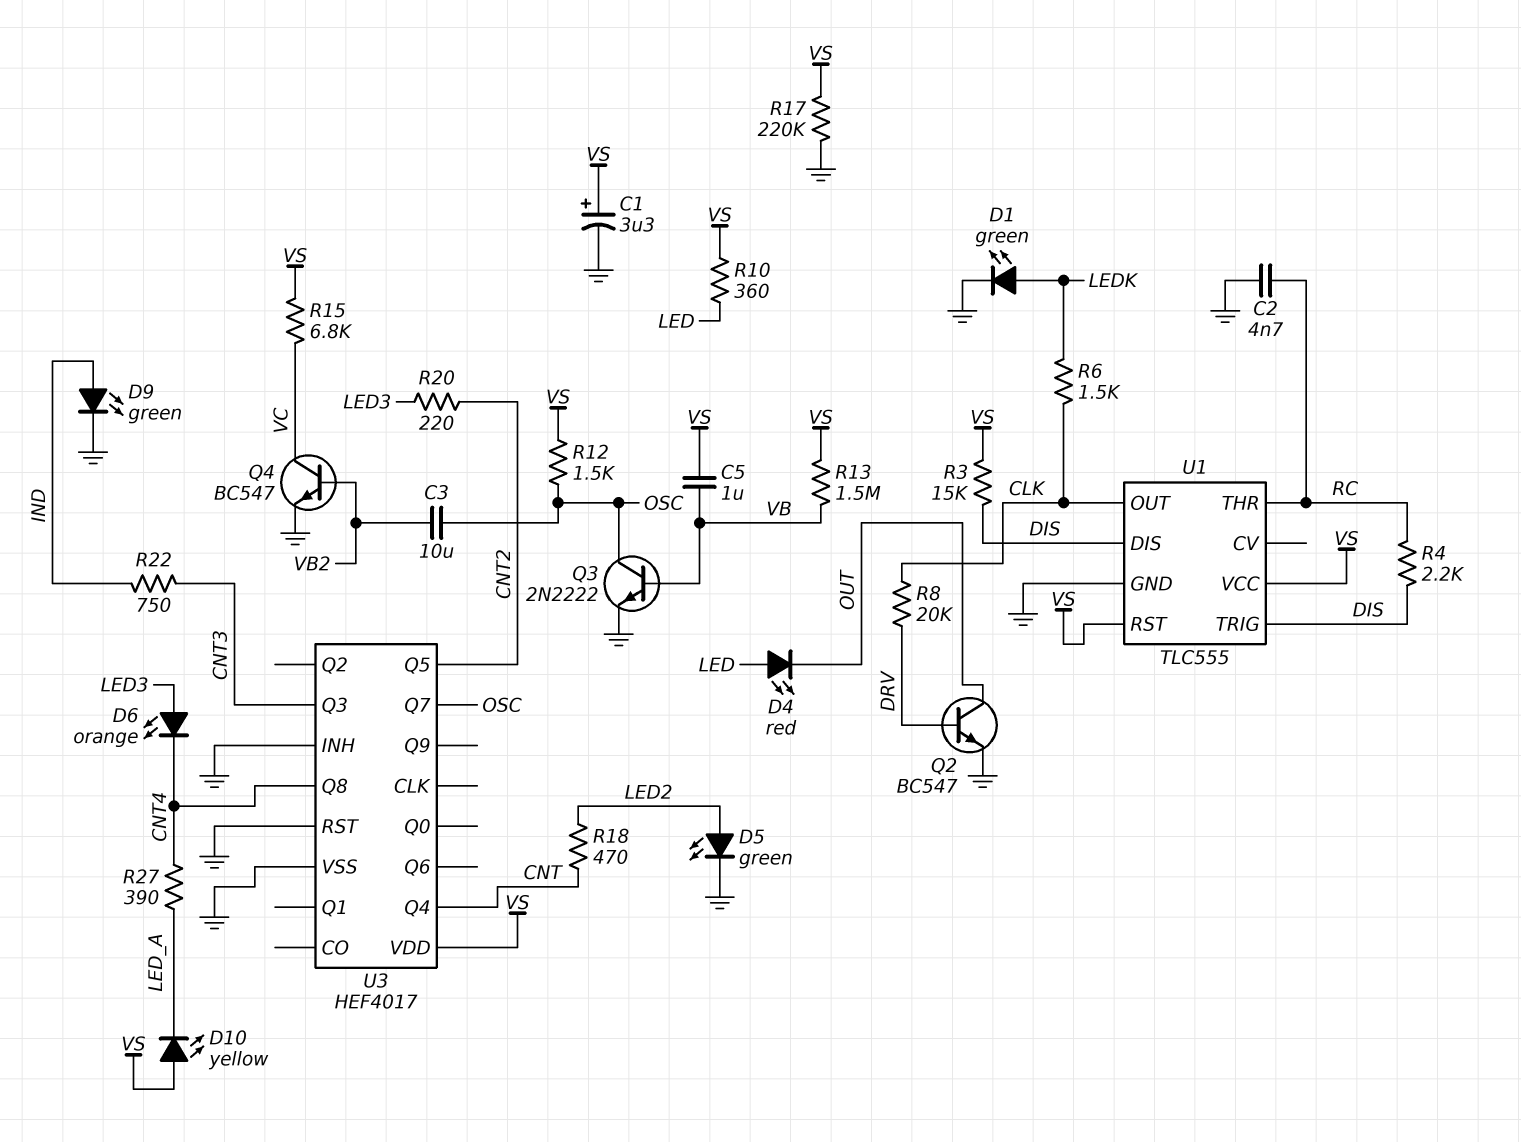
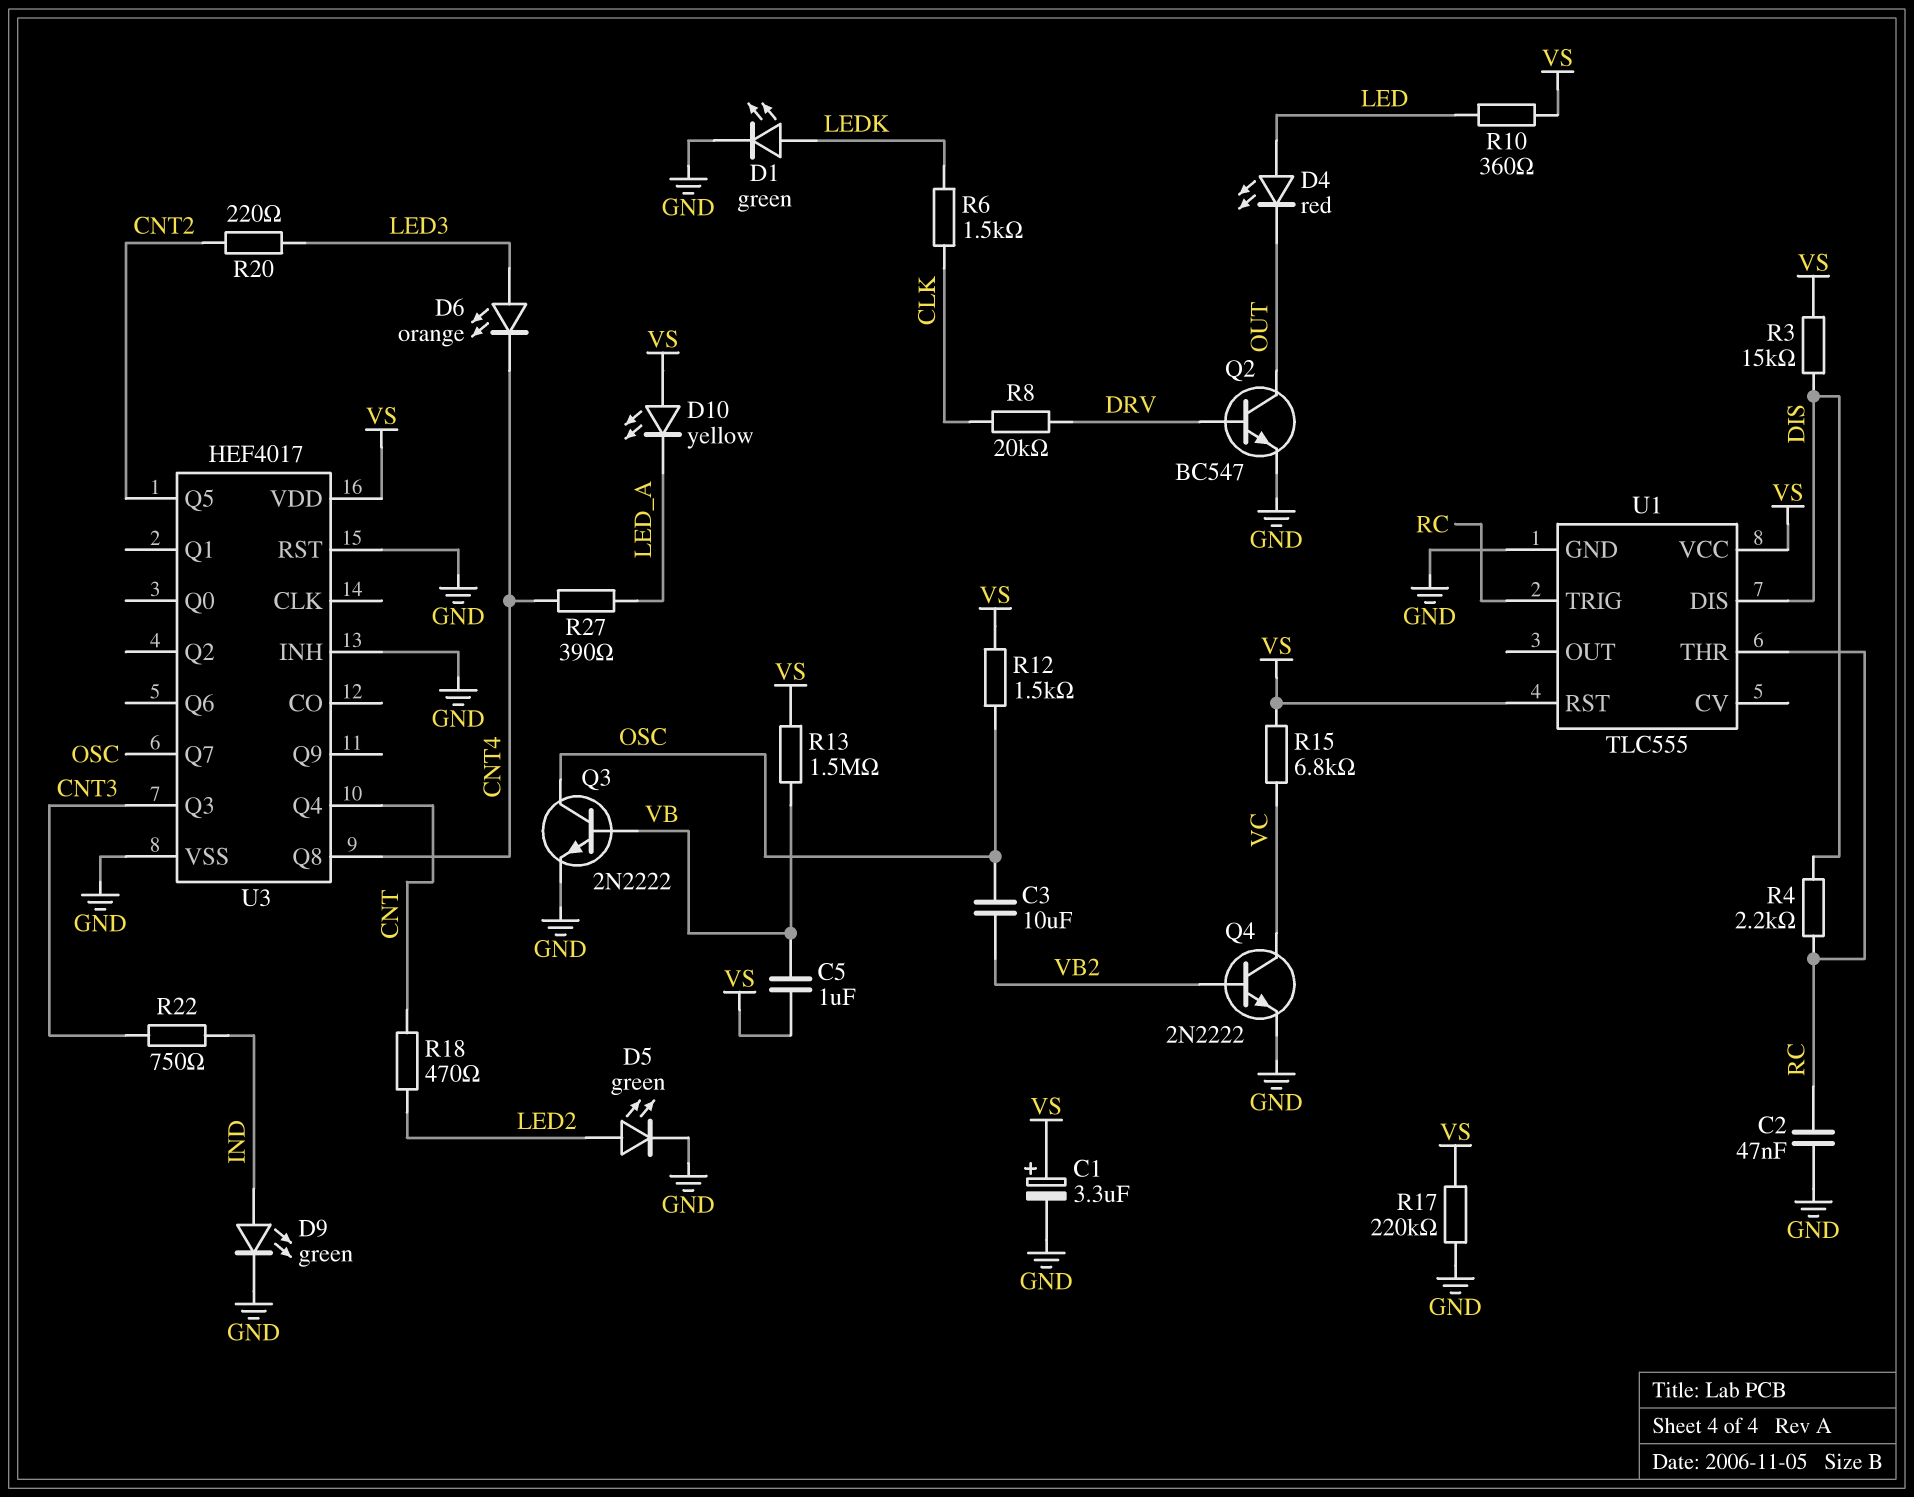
C2: 4.7nF (GND, RC) -> 47nF (GND, RC)
Q4: NPN BC547 (B VB2, C VC, E GND) -> NPN 2N2222 (B VB2, C VC, E GND)
U1 pin OUT: CLK -> none
U1 pin TRIG: DIS -> RC

